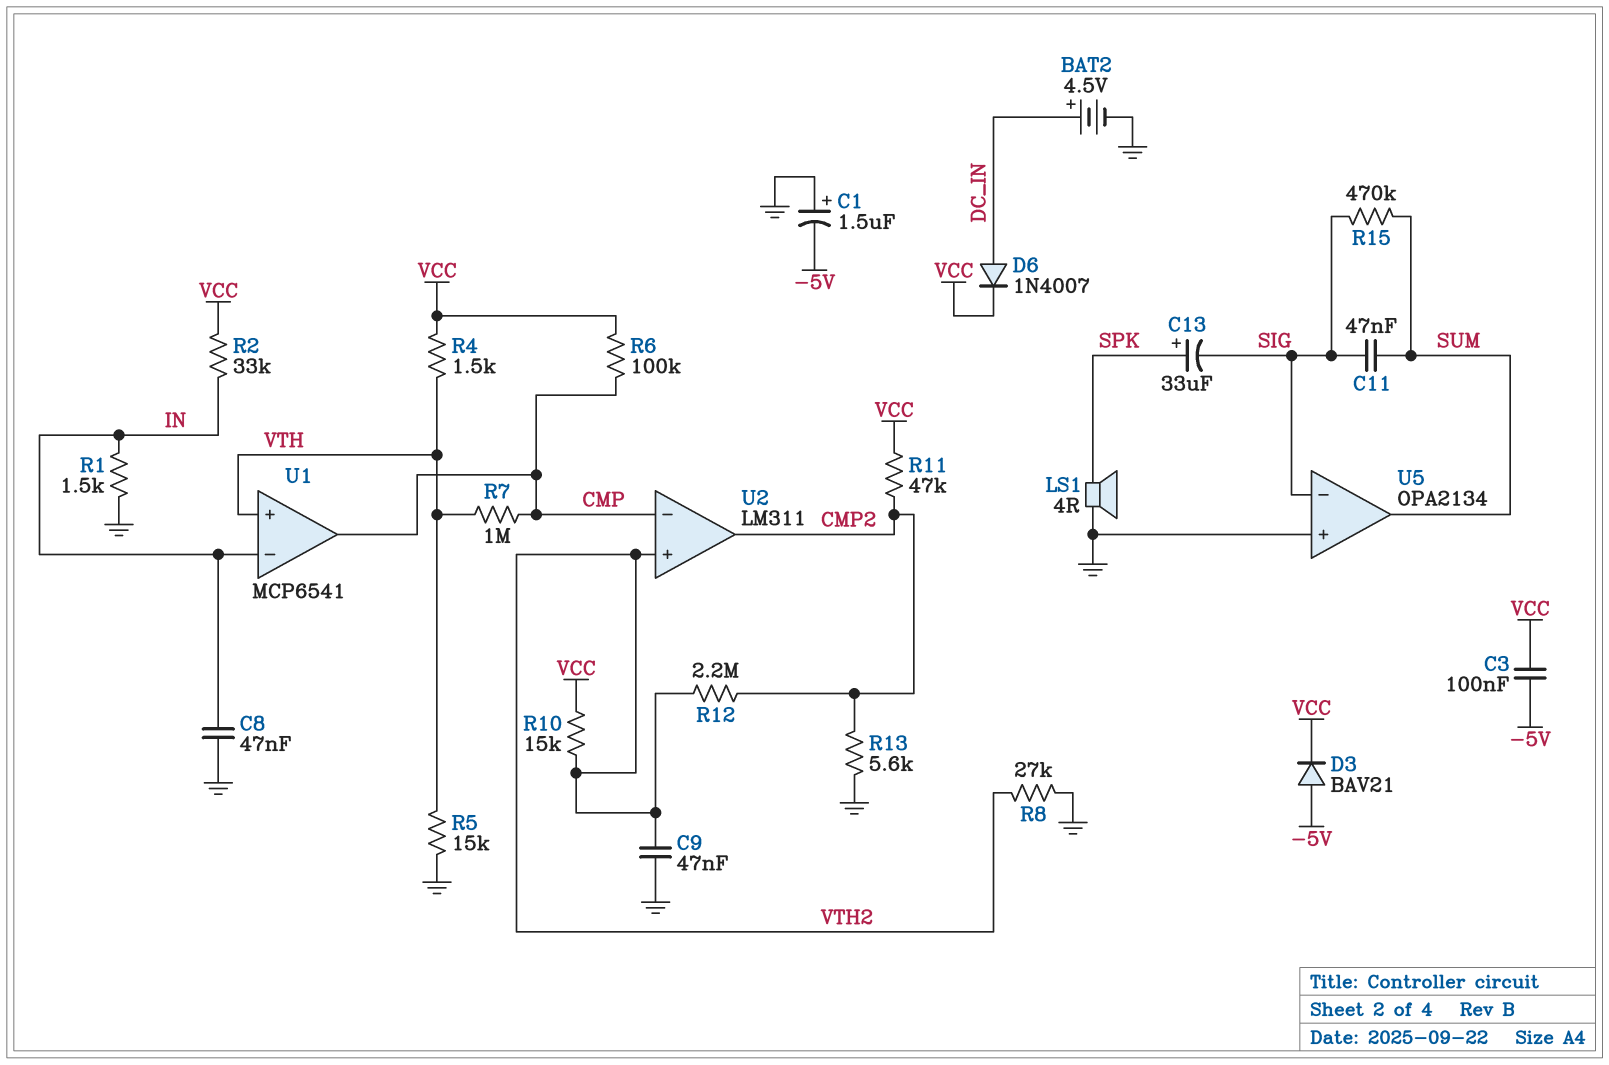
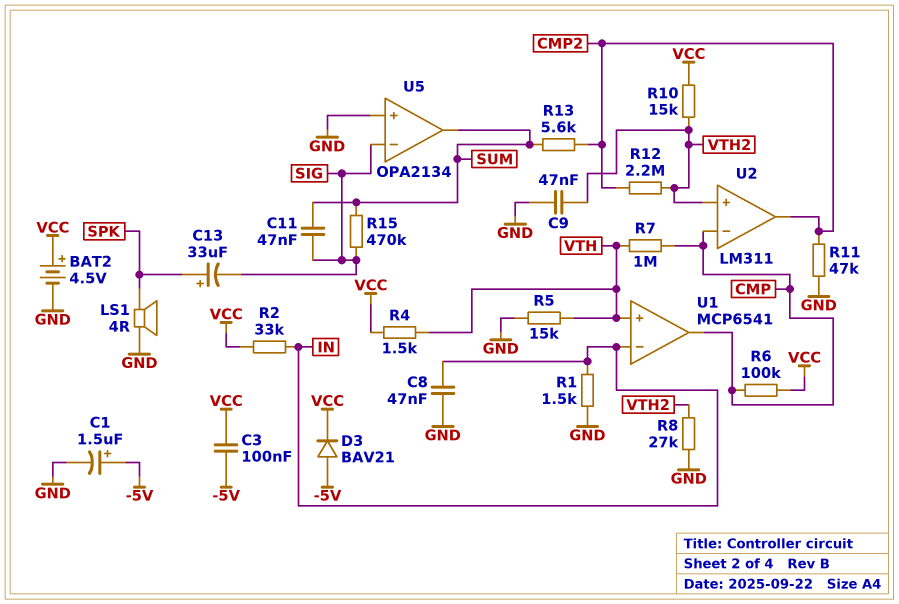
BAT2: 4.5V (plus DC_IN, minus GND) -> 4.5V (plus VCC, minus GND)
C1: 1.5uF (plus GND, minus -5V) -> 1.5uF (plus -5V, minus GND)
D6: diode 1N4007 (A DC_IN, K VCC) -> none
R11: 47k (CMP2, VCC) -> 47k (CMP2, GND)
R13: 5.6k (CMP2, GND) -> 5.6k (CMP2, SUM)

